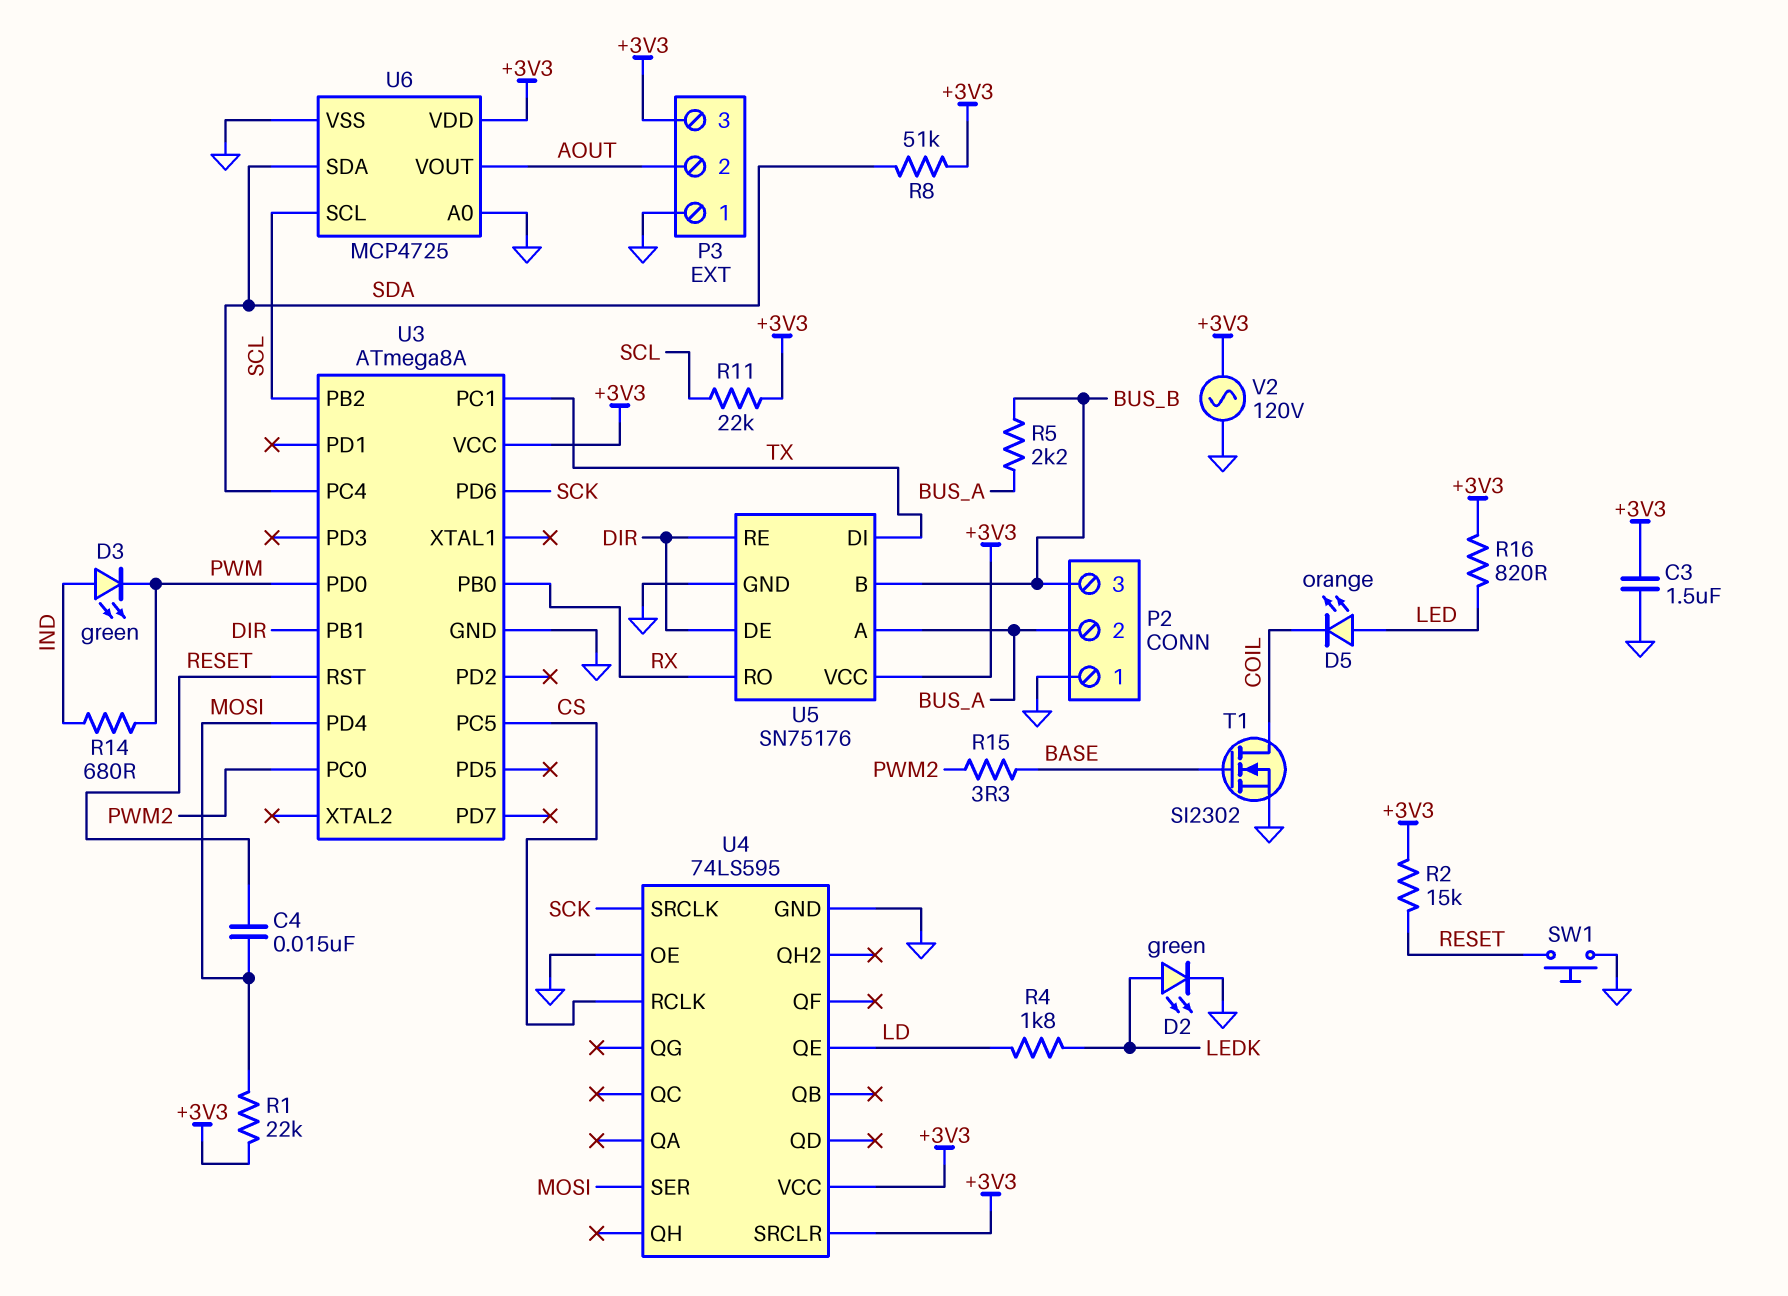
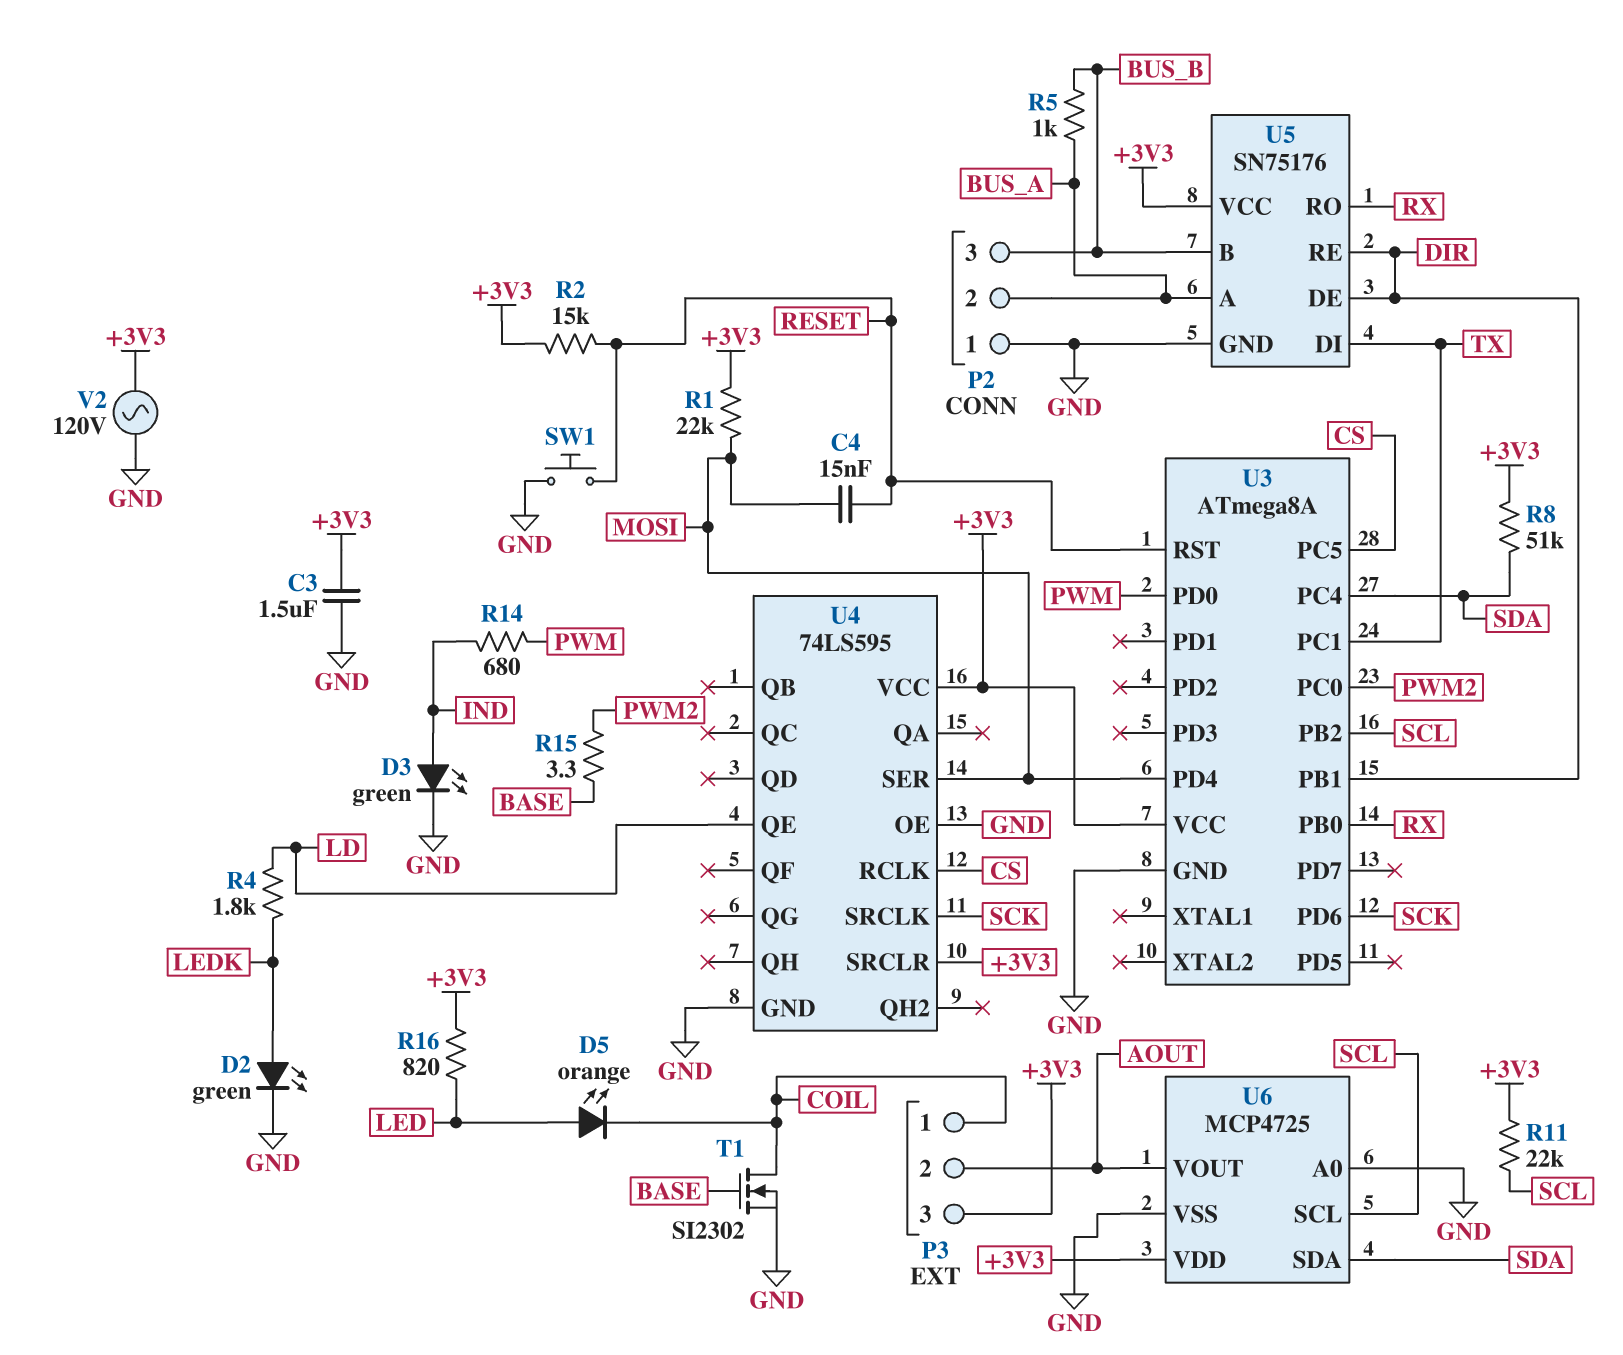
D3: LED green (A IND, K PWM) -> LED green (A IND, K GND)
P3 pin 1: GND -> COIL
R5: 2.2k (BUS_A, BUS_B) -> 1k (BUS_A, BUS_B)

